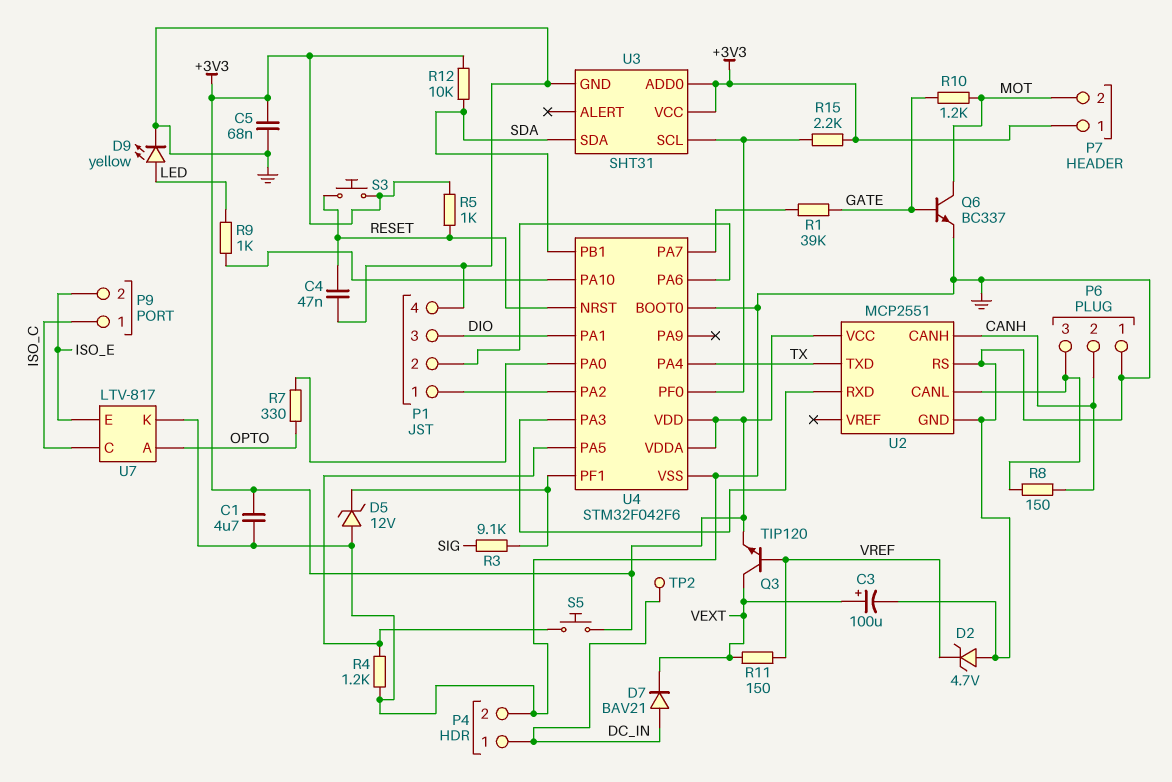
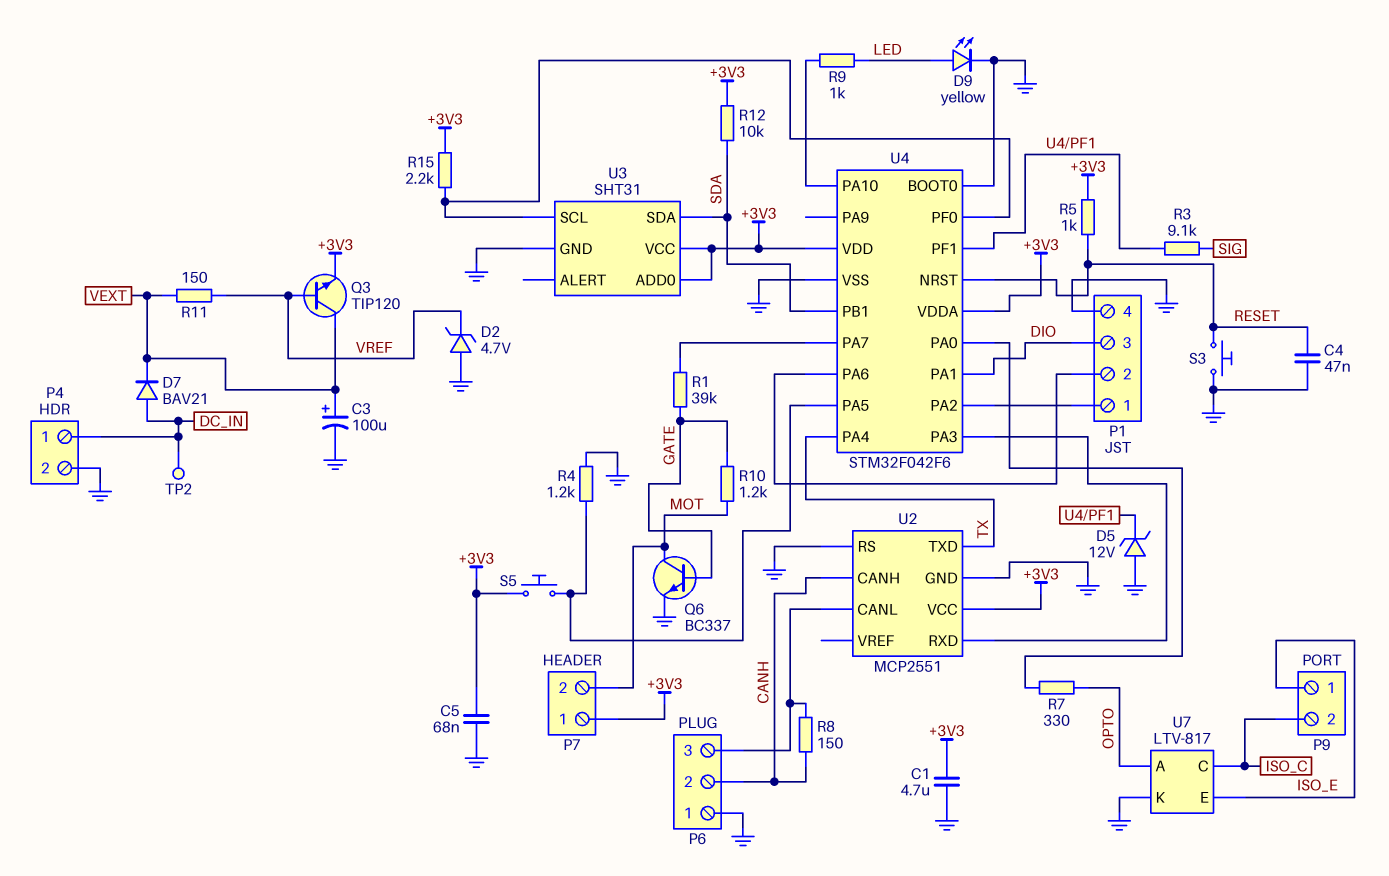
P9 pin 1: ISO_C -> ISO_E
P9 pin 2: ISO_E -> ISO_C
S3: button (+3V3, RESET) -> button (GND, RESET)

